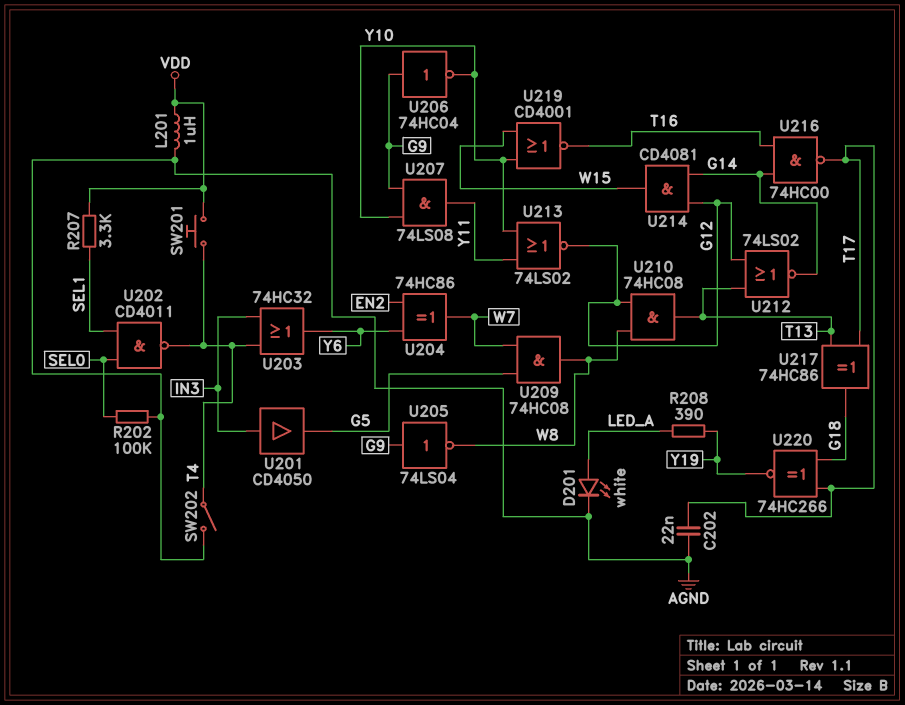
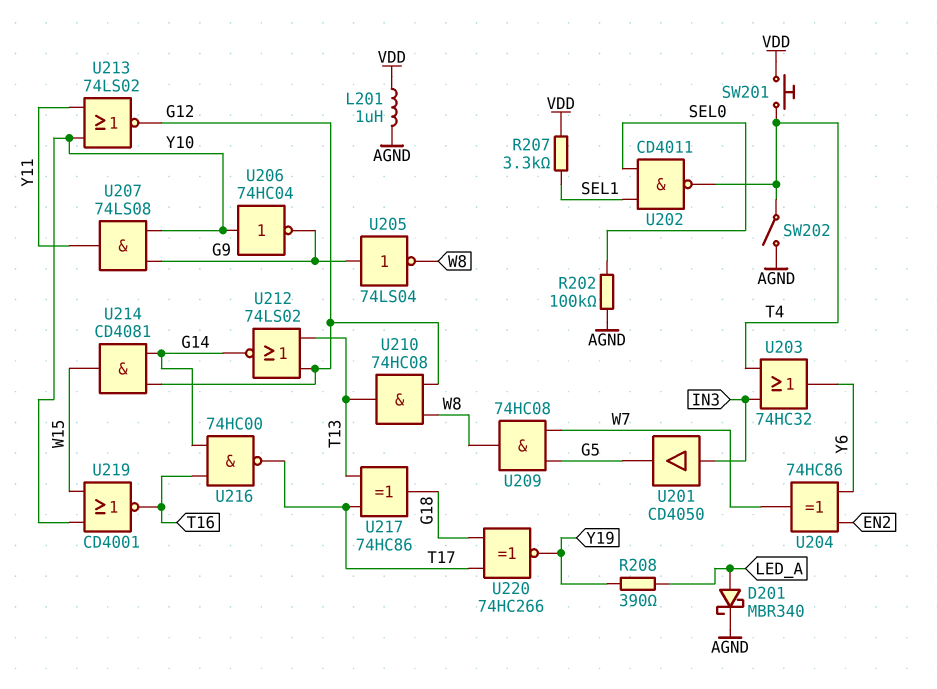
C202: 22nF (AGND, T17) -> none
D201: LED white (A LED_A, K AGND) -> schottky MBR340 (A LED_A, K AGND)
U206: NOT 74HC04 (in G9, out Y10) -> NOT 74HC04 (in Y10, out G9)

